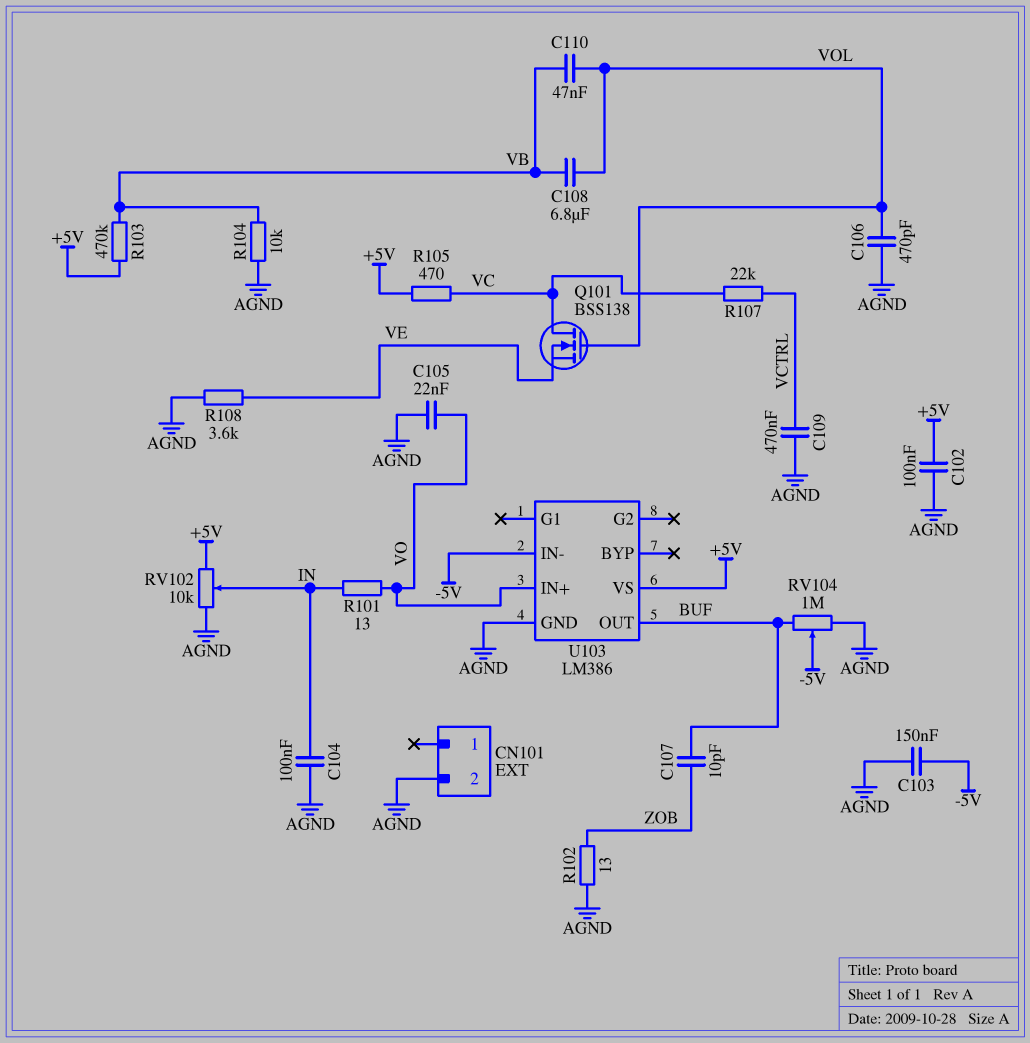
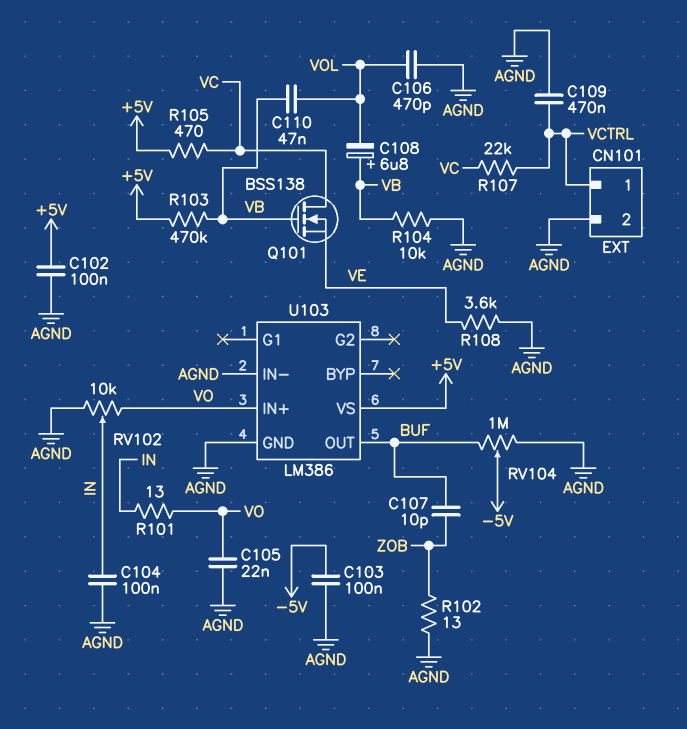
C103: 150nF (-5V, AGND) -> 100nF (-5V, AGND)
C108: 6.8uF (VB, VOL) -> 6.8uF (plus VB, minus VOL)
CN101 pin 1: none -> VCTRL
Q101: NMOS BSS138 (G VOL, D VC, S VE) -> NMOS BSS138 (G VB, D VC, S VE)
RV102: 10k (+5V, AGND, wiper IN) -> 10k (AGND, VO, wiper IN)
U103 pin IN-: -5V -> AGND

